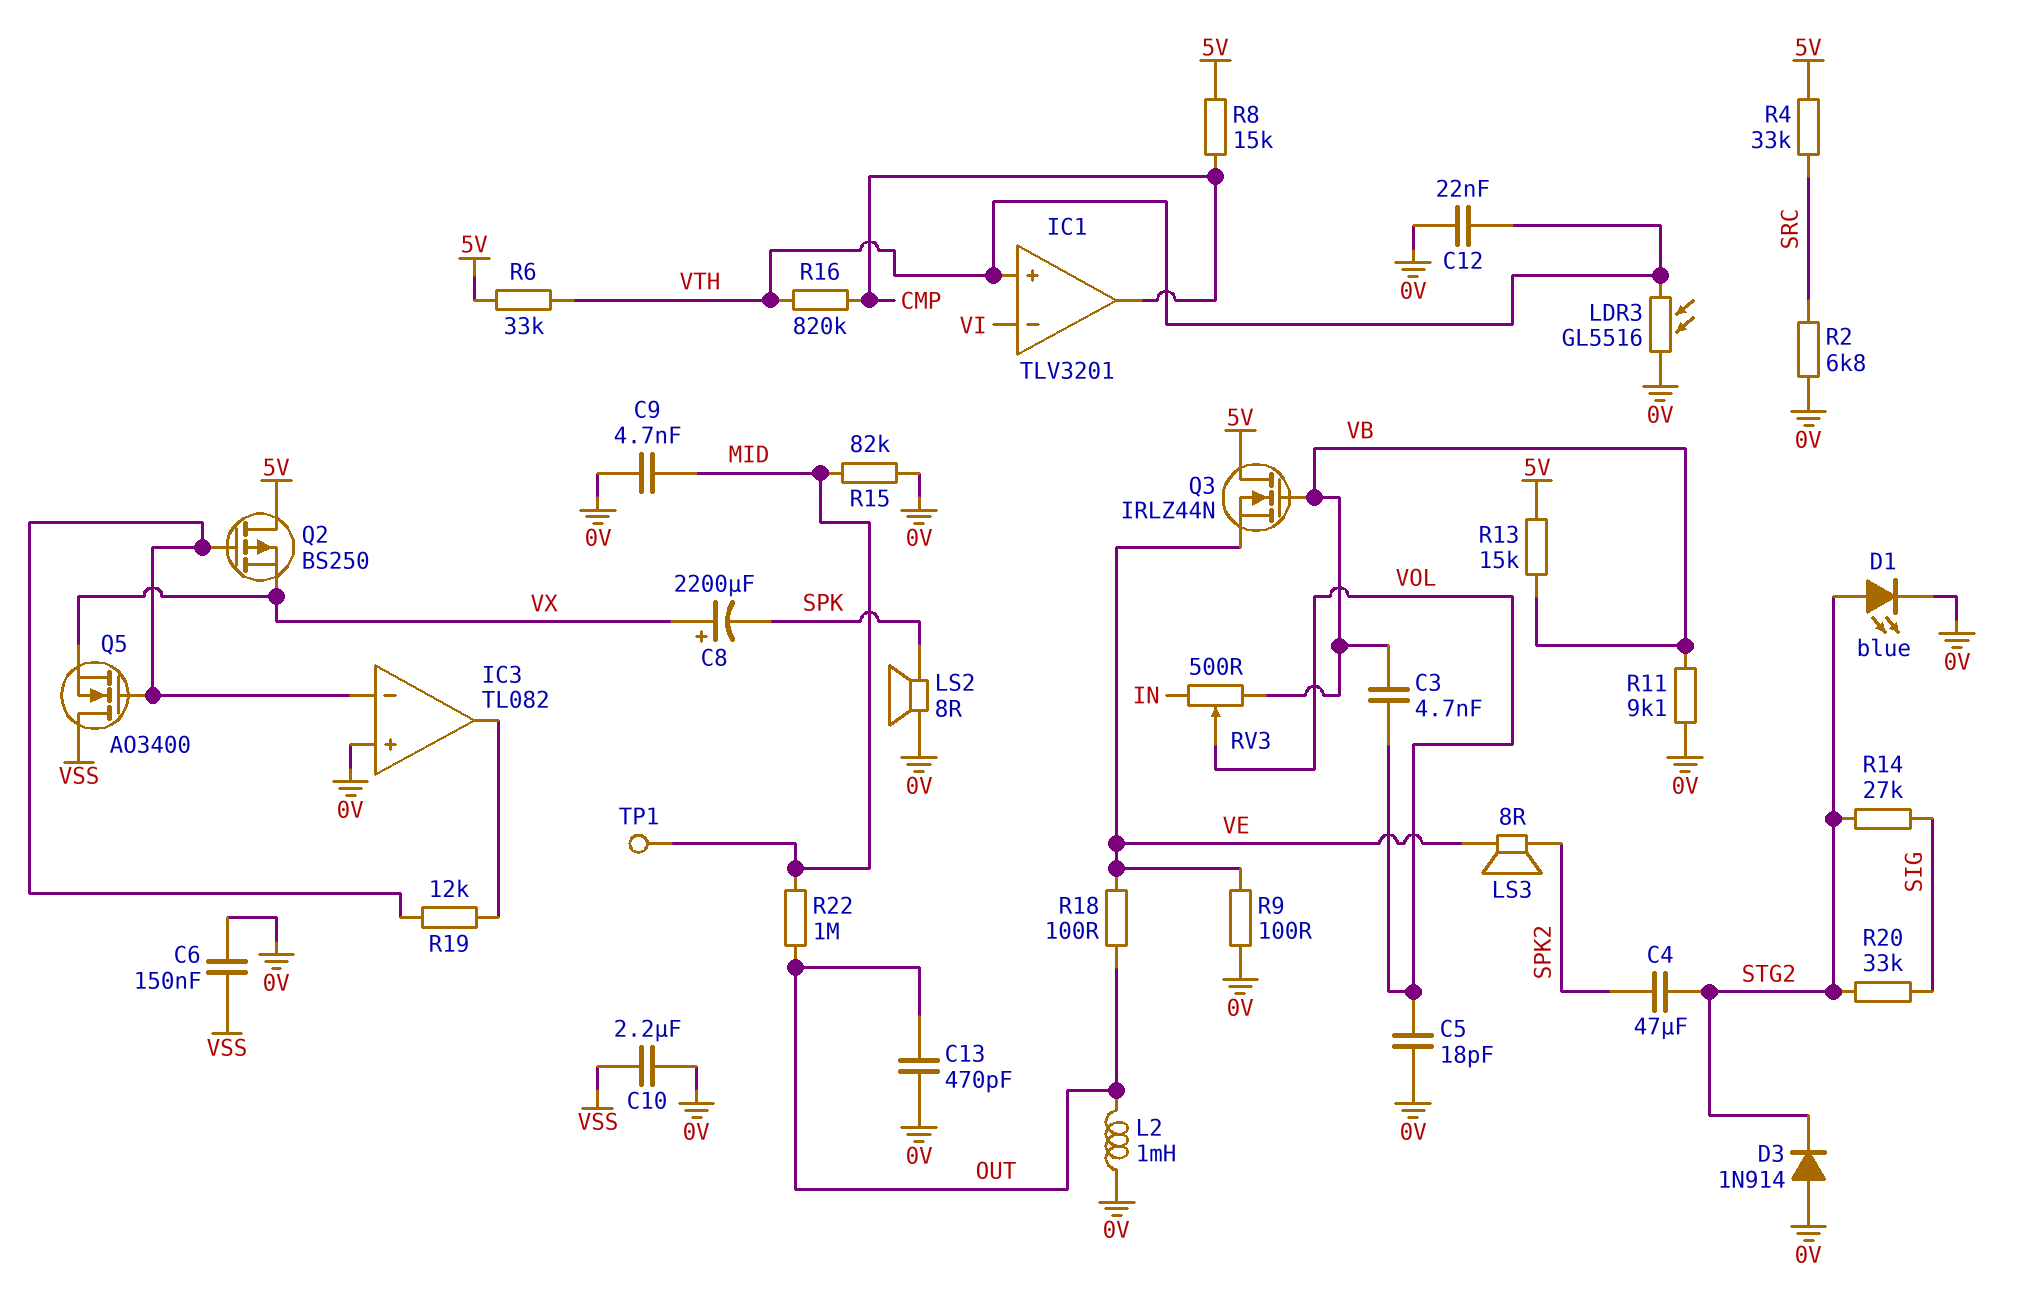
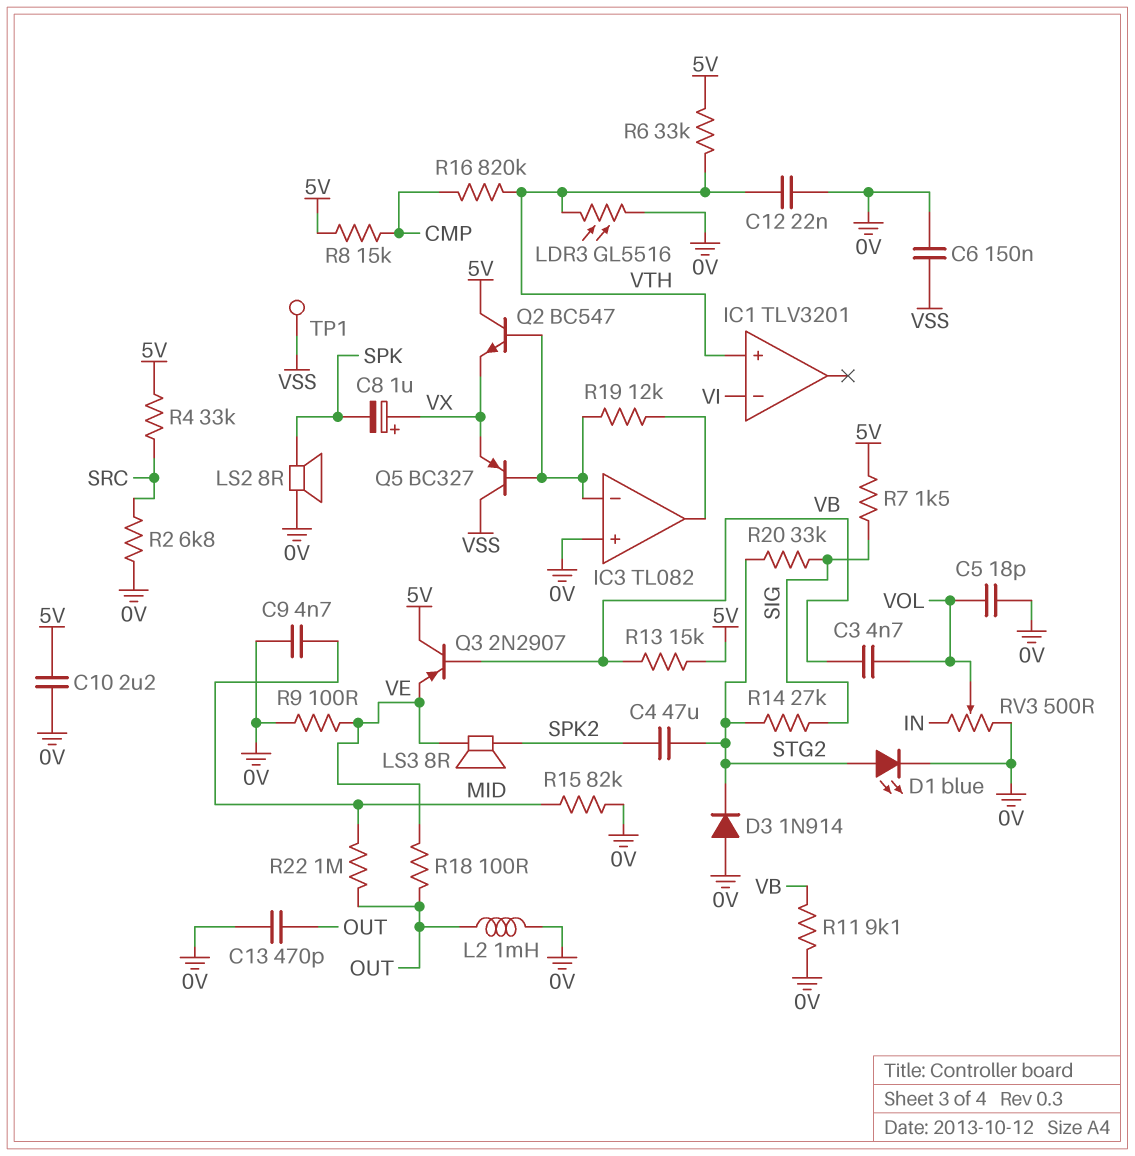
C8: 2200uF (plus VX, minus SPK) -> 1uF (plus VX, minus SPK)
C10: 2.2uF (0V, VSS) -> 2.2uF (0V, 5V)
IC1 pin out: CMP -> none
Q2: PMOS BS250 (G IC3/in-, D 5V, S VX) -> NPN BC547 (B IC3/in-, C 5V, E VX)
Q3: NMOS IRLZ44N (G VB, D 5V, S VE) -> PNP 2N2907 (B VB, C 5V, E VE)
Q5: NMOS AO3400 (G IC3/in-, D VSS, S VX) -> PNP BC327 (B IC3/in-, C VSS, E VX)
R7: none -> 1.5k (5V, SIG)
RV3: 500 (IN, VB, wiper VOL) -> 500 (0V, IN, wiper VOL)
TP1: test point (MID) -> test point (VSS)

